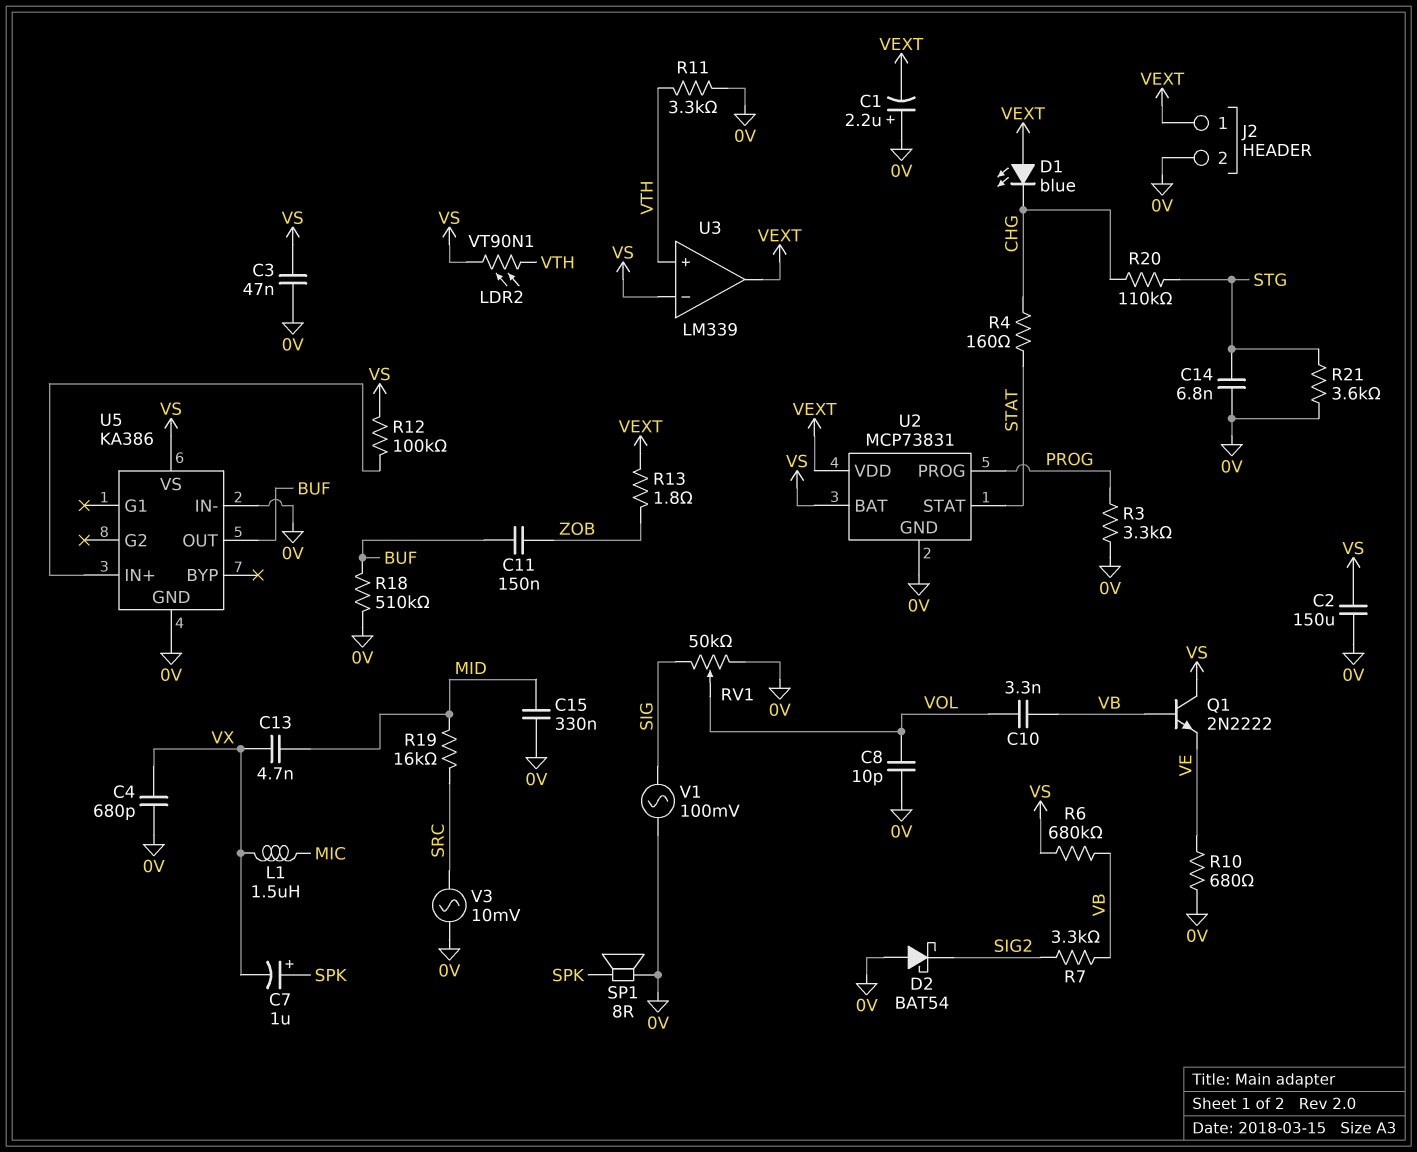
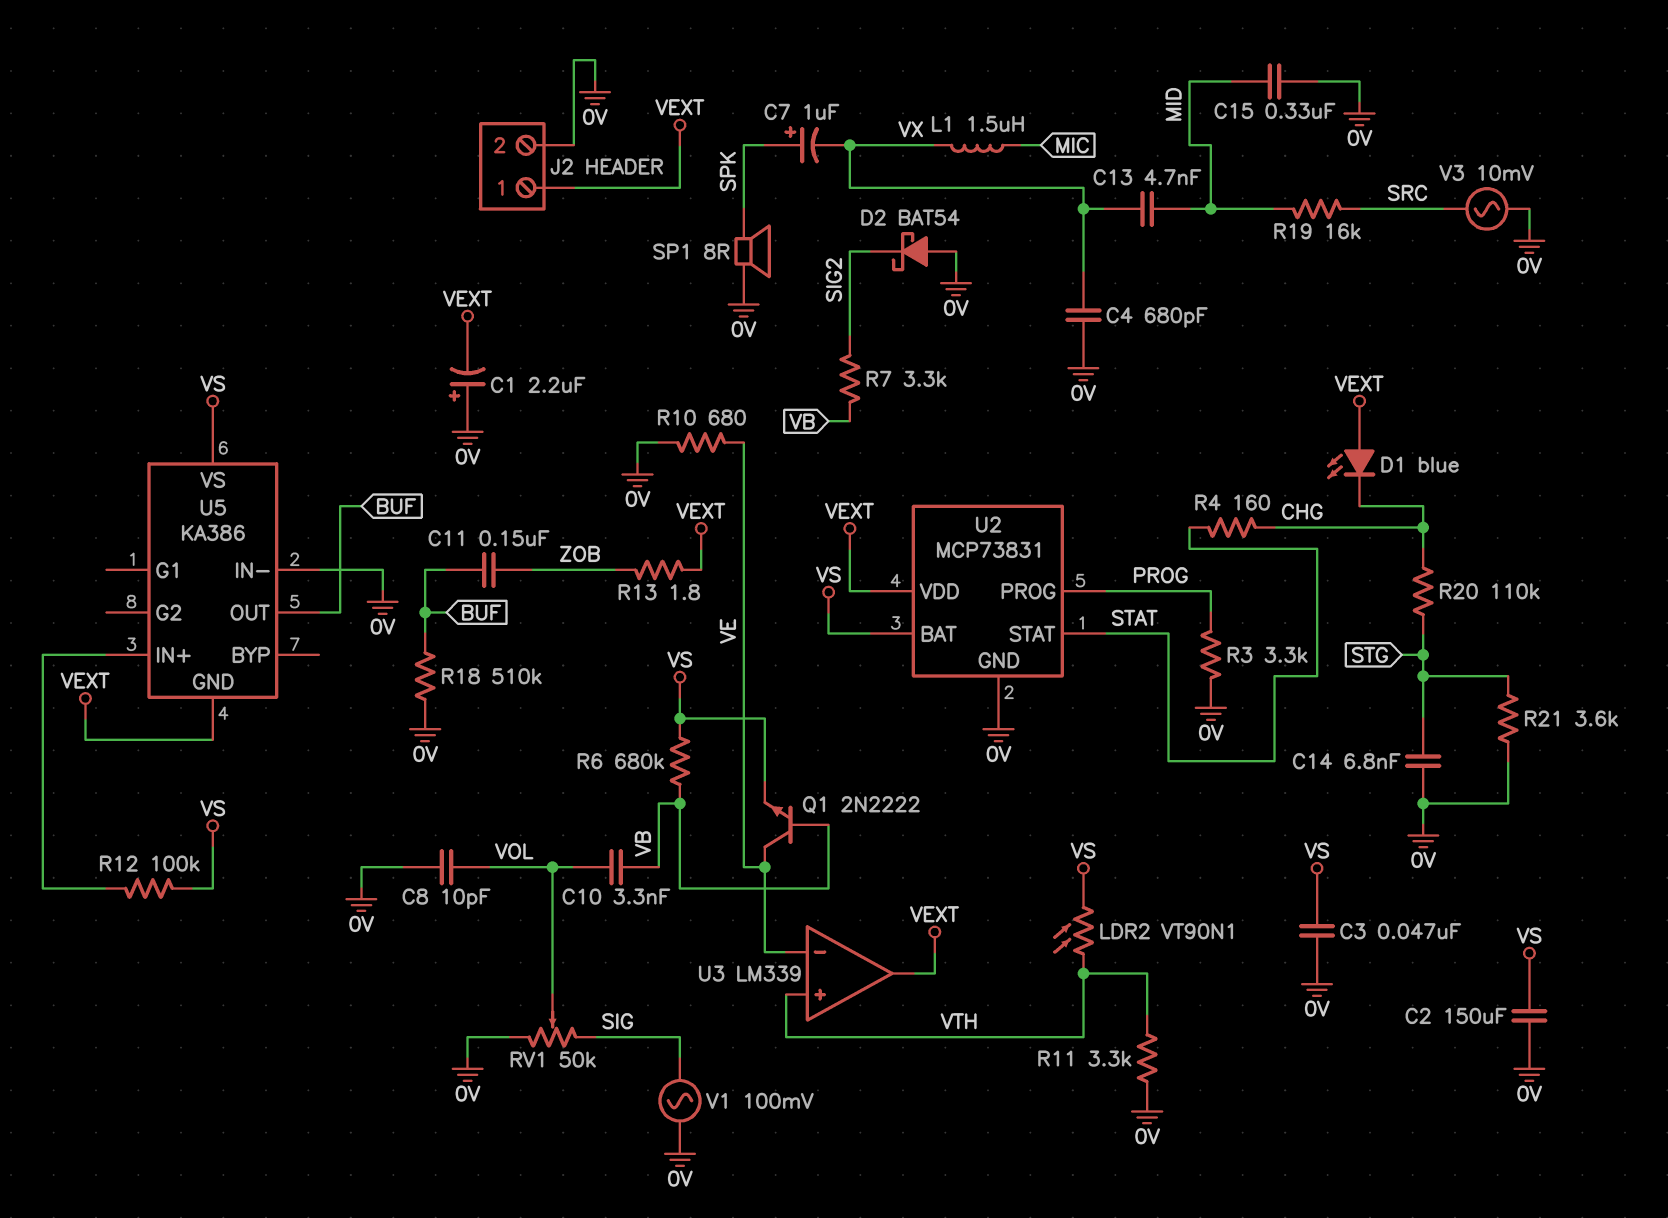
Q1: NPN 2N2222 (B VB, C VS, E VE) -> NPN 2N2222 (B VB, C VE, E VS)
U3 pin in-: VS -> VE
U5 pin GND: 0V -> VEXT

